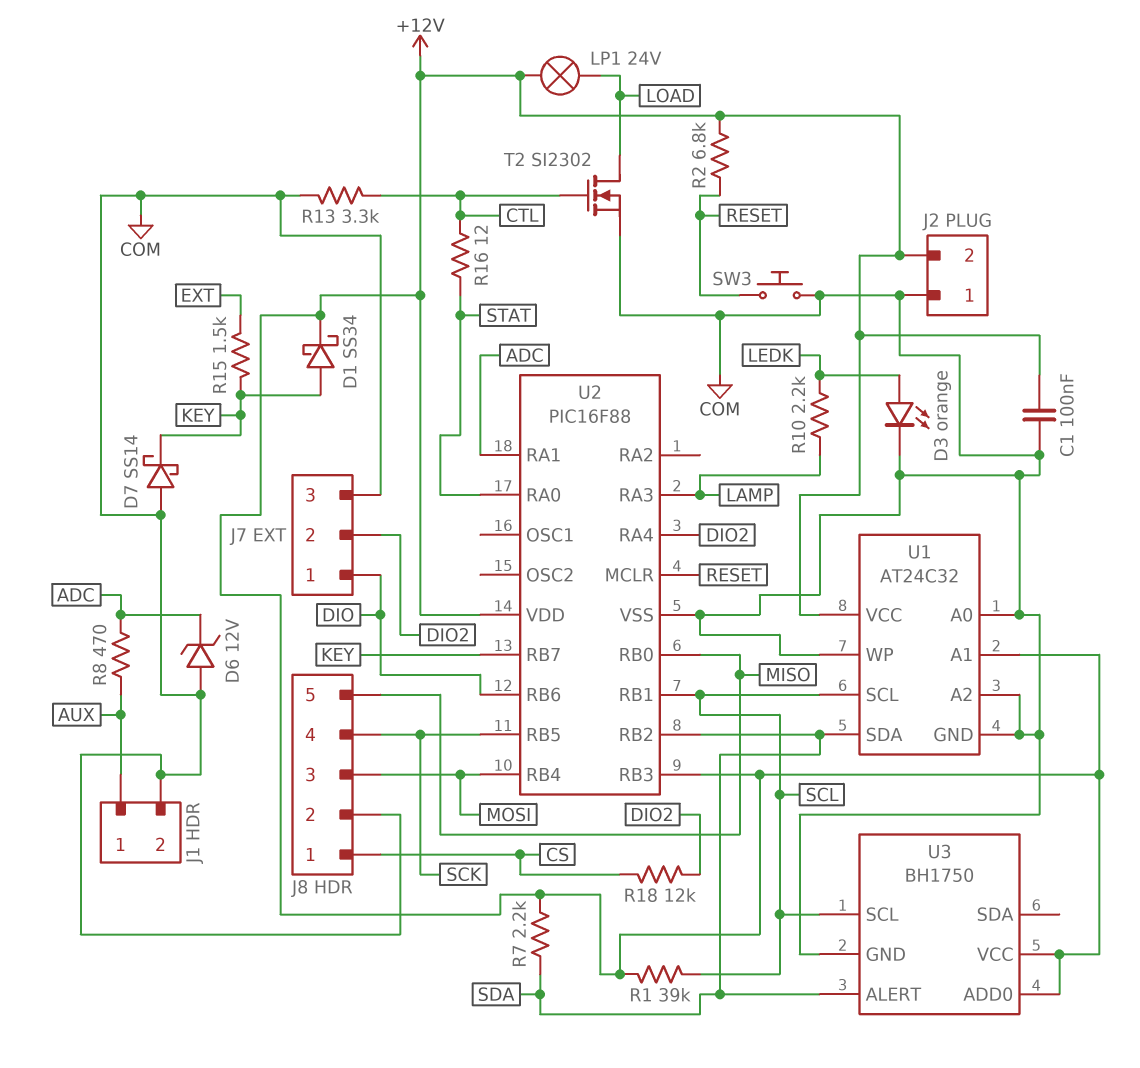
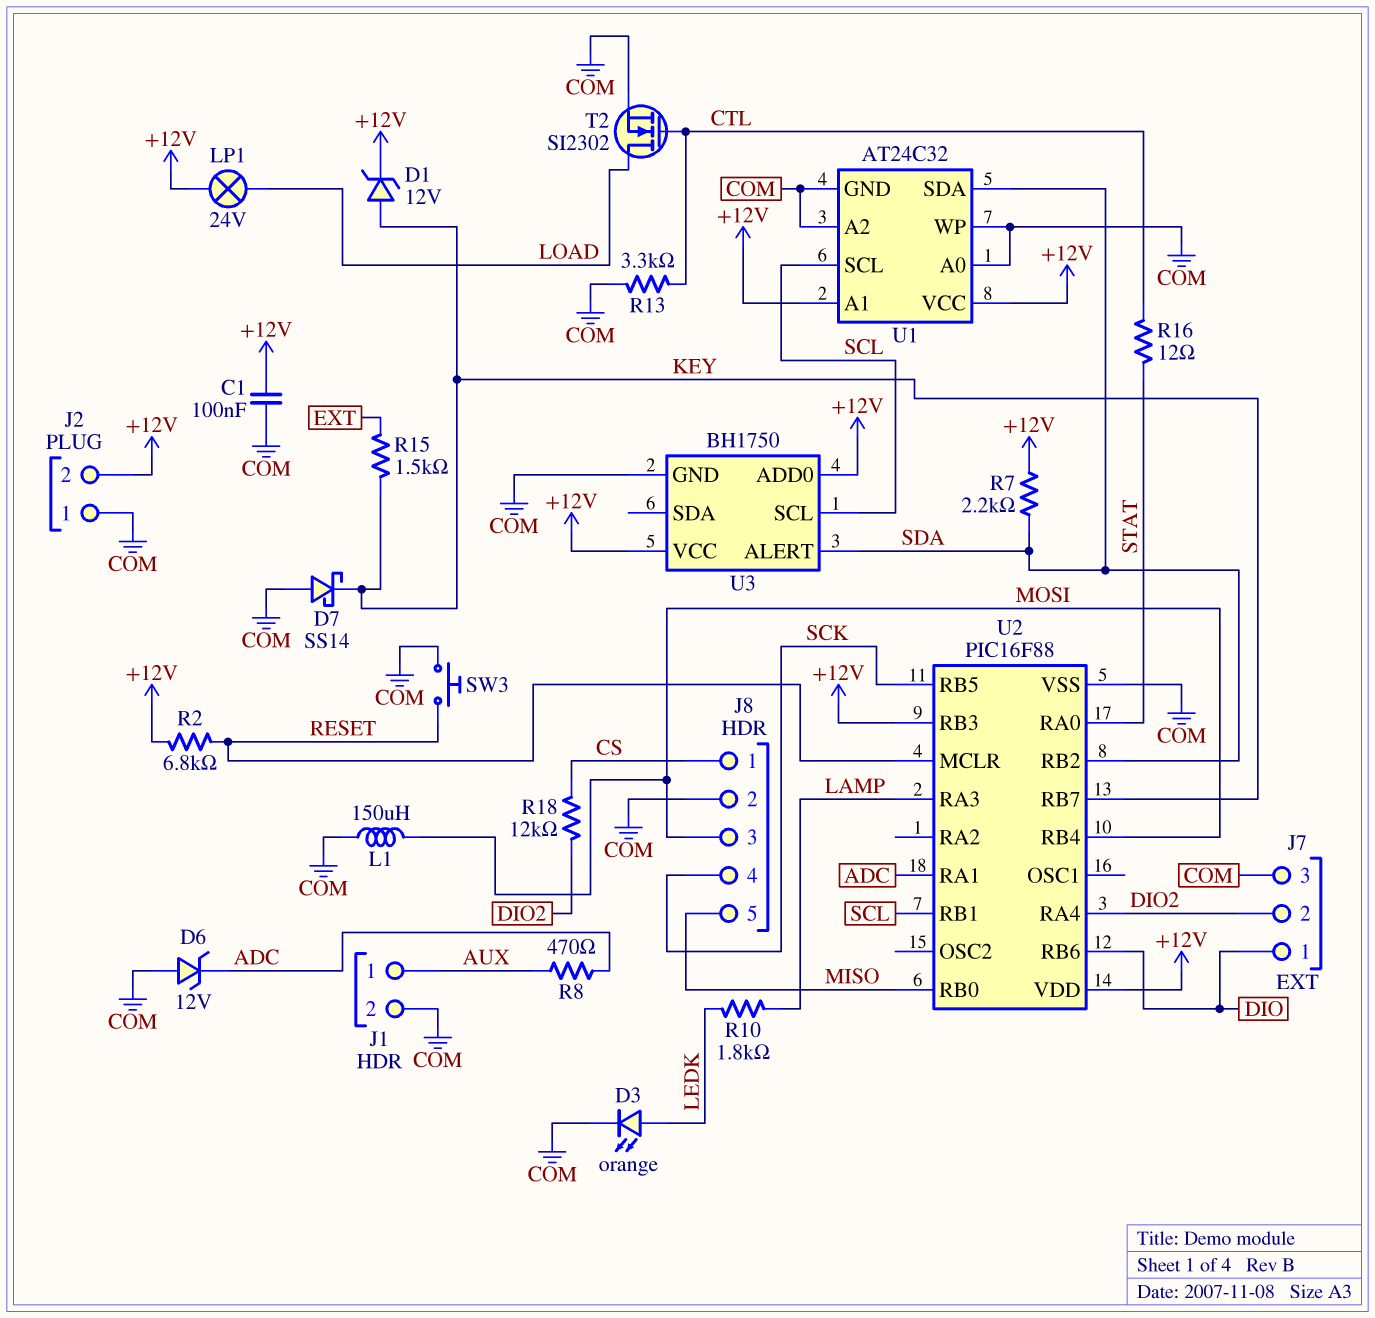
D1: schottky SS34 (A KEY, K +12V) -> zener 12V (A KEY, K +12V)
L1: none -> 150uH (COM, MOSI)
R1: 39k (+12V, SCL) -> none
R10: 2.2k (LAMP, LEDK) -> 1.8k (LAMP, LEDK)

